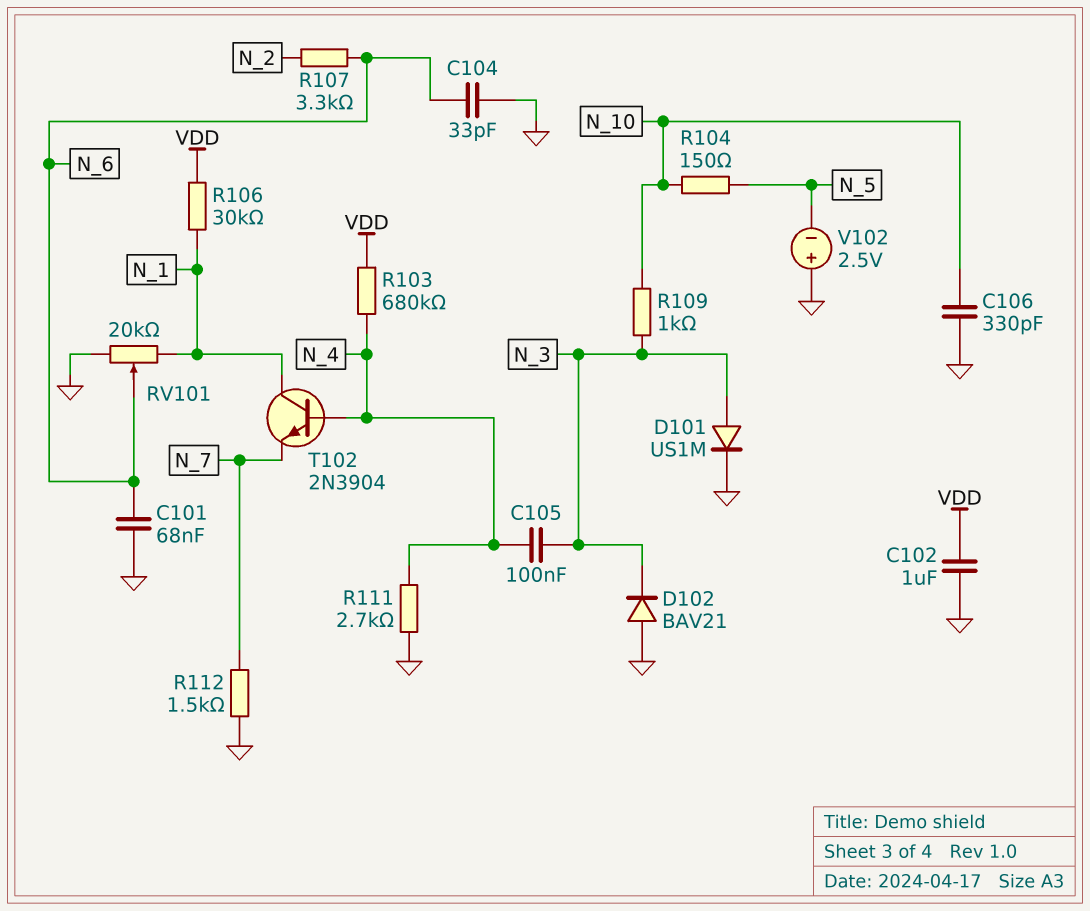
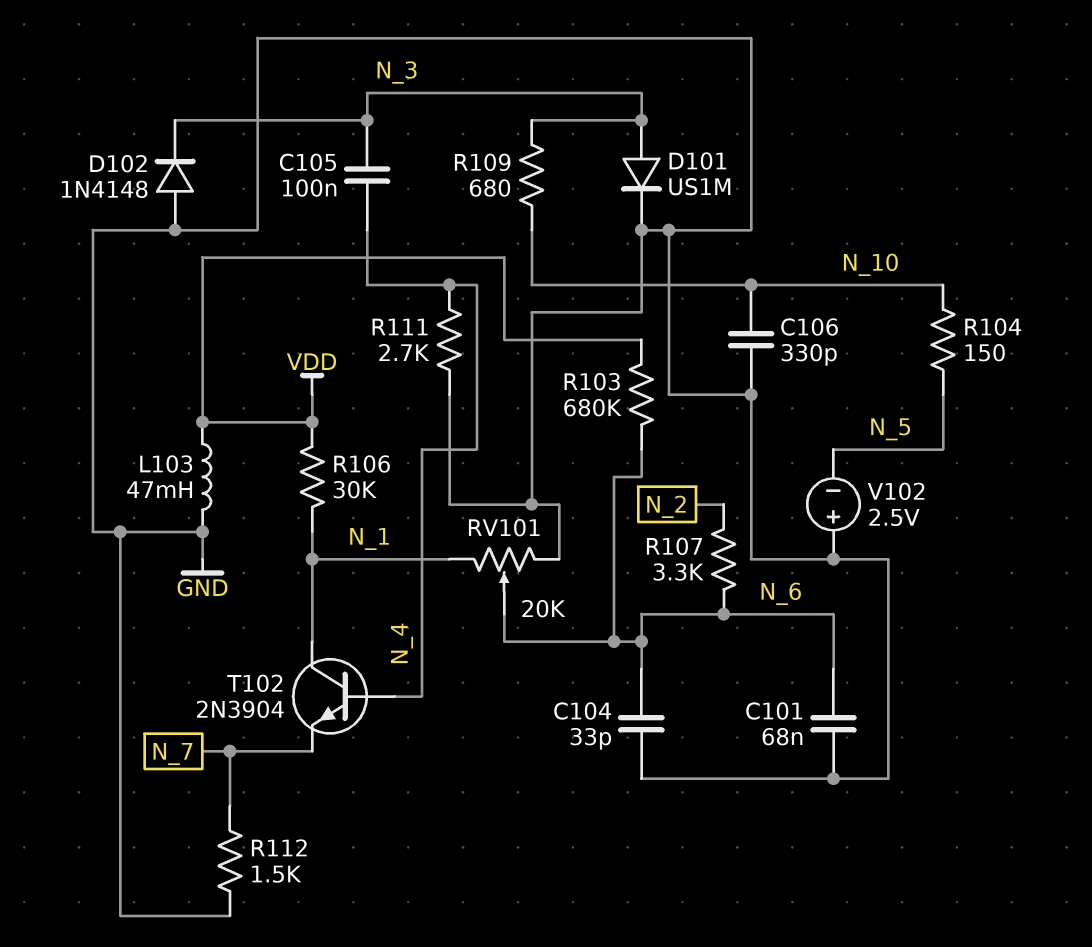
C102: 1uF (GND, VDD) -> none
D102: diode BAV21 (A GND, K N_3) -> diode 1N4148 (A GND, K N_3)
L103: none -> 47mH (GND, VDD)
R103: 680k (N_4, VDD) -> 680k (N_6, VDD)
R109: 1k (N_3, N_10) -> 680 (N_3, N_10)

